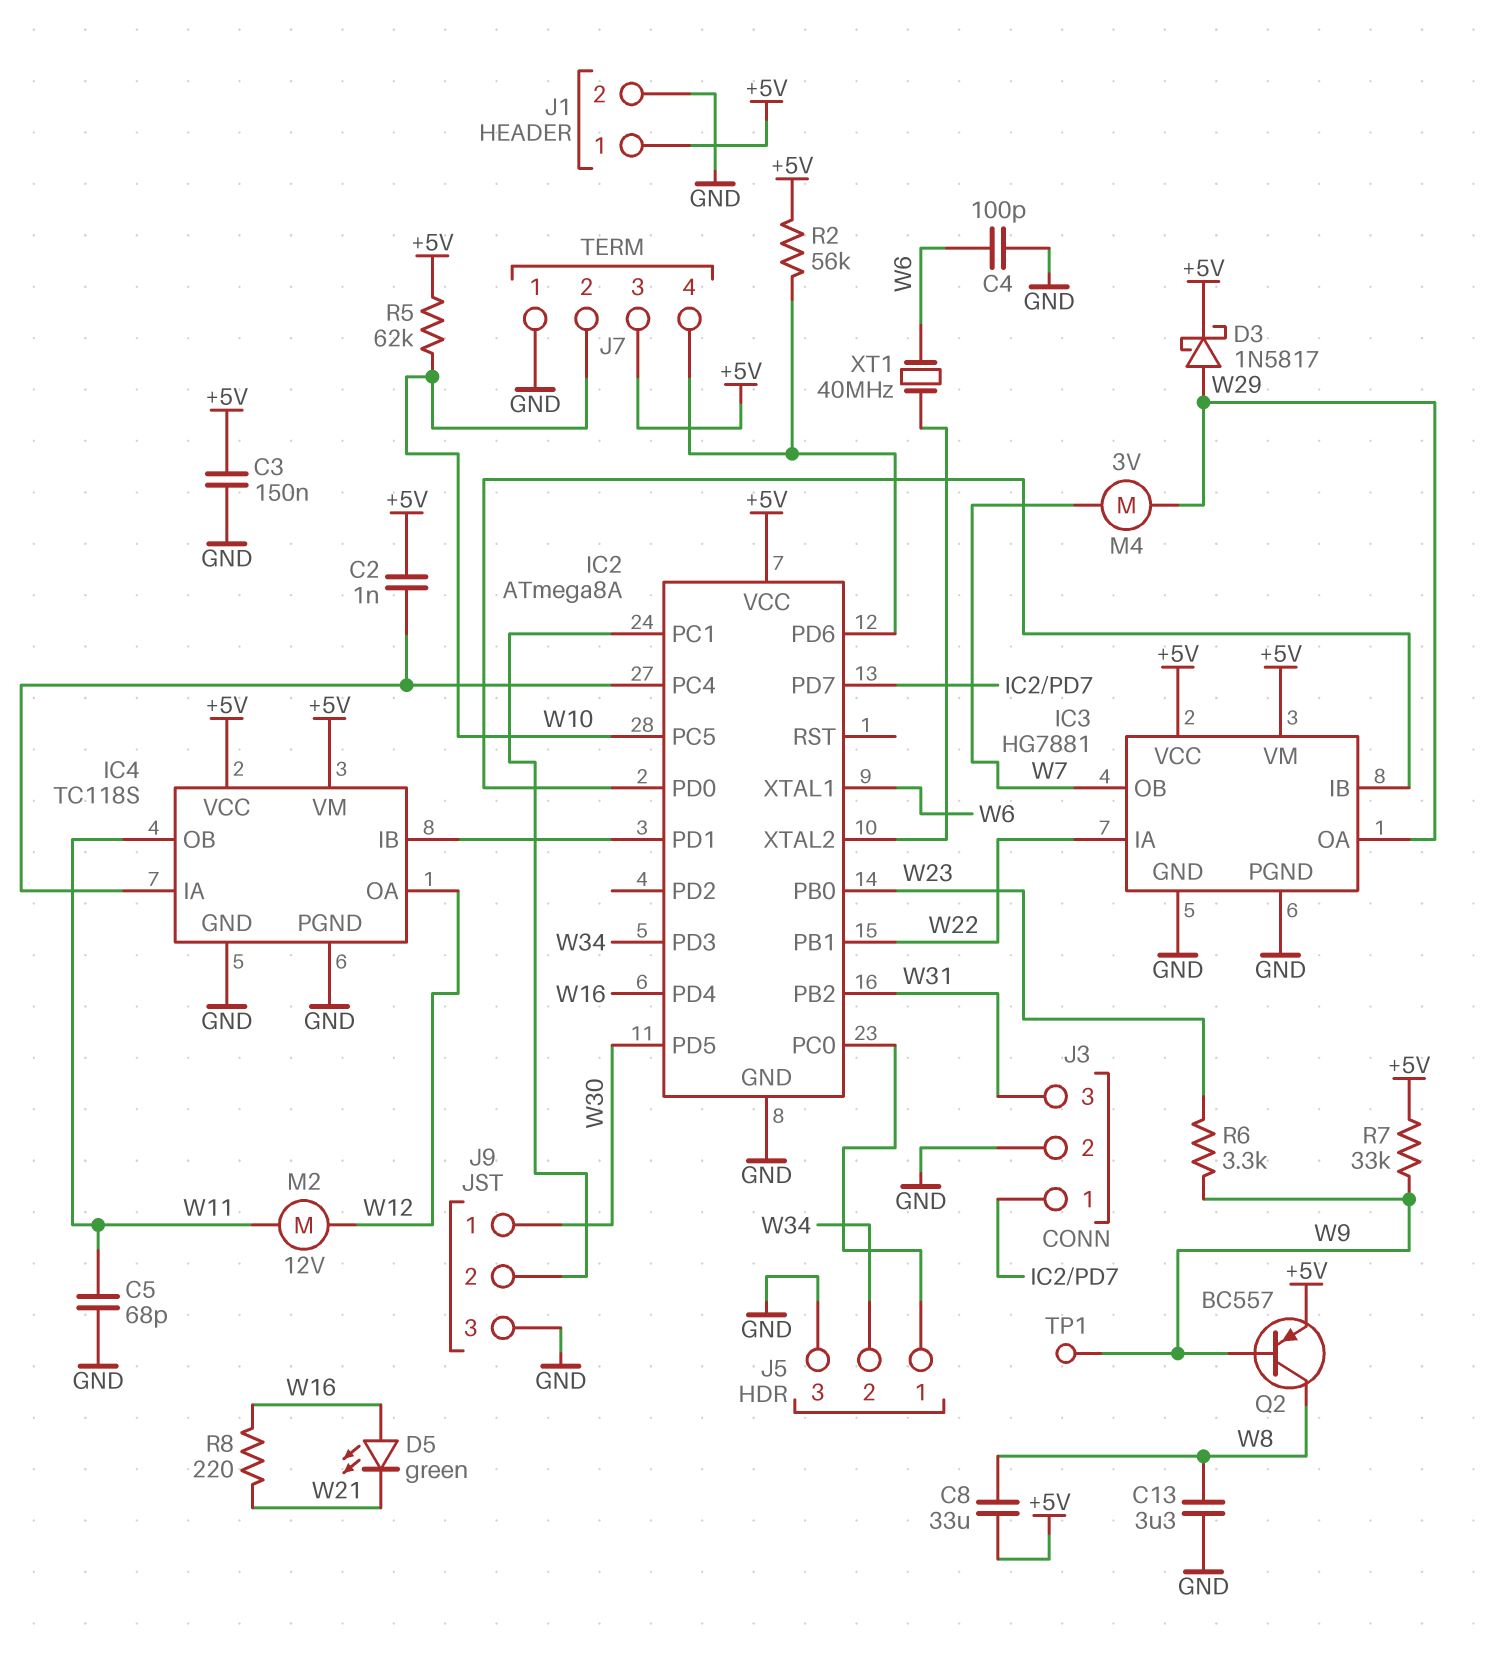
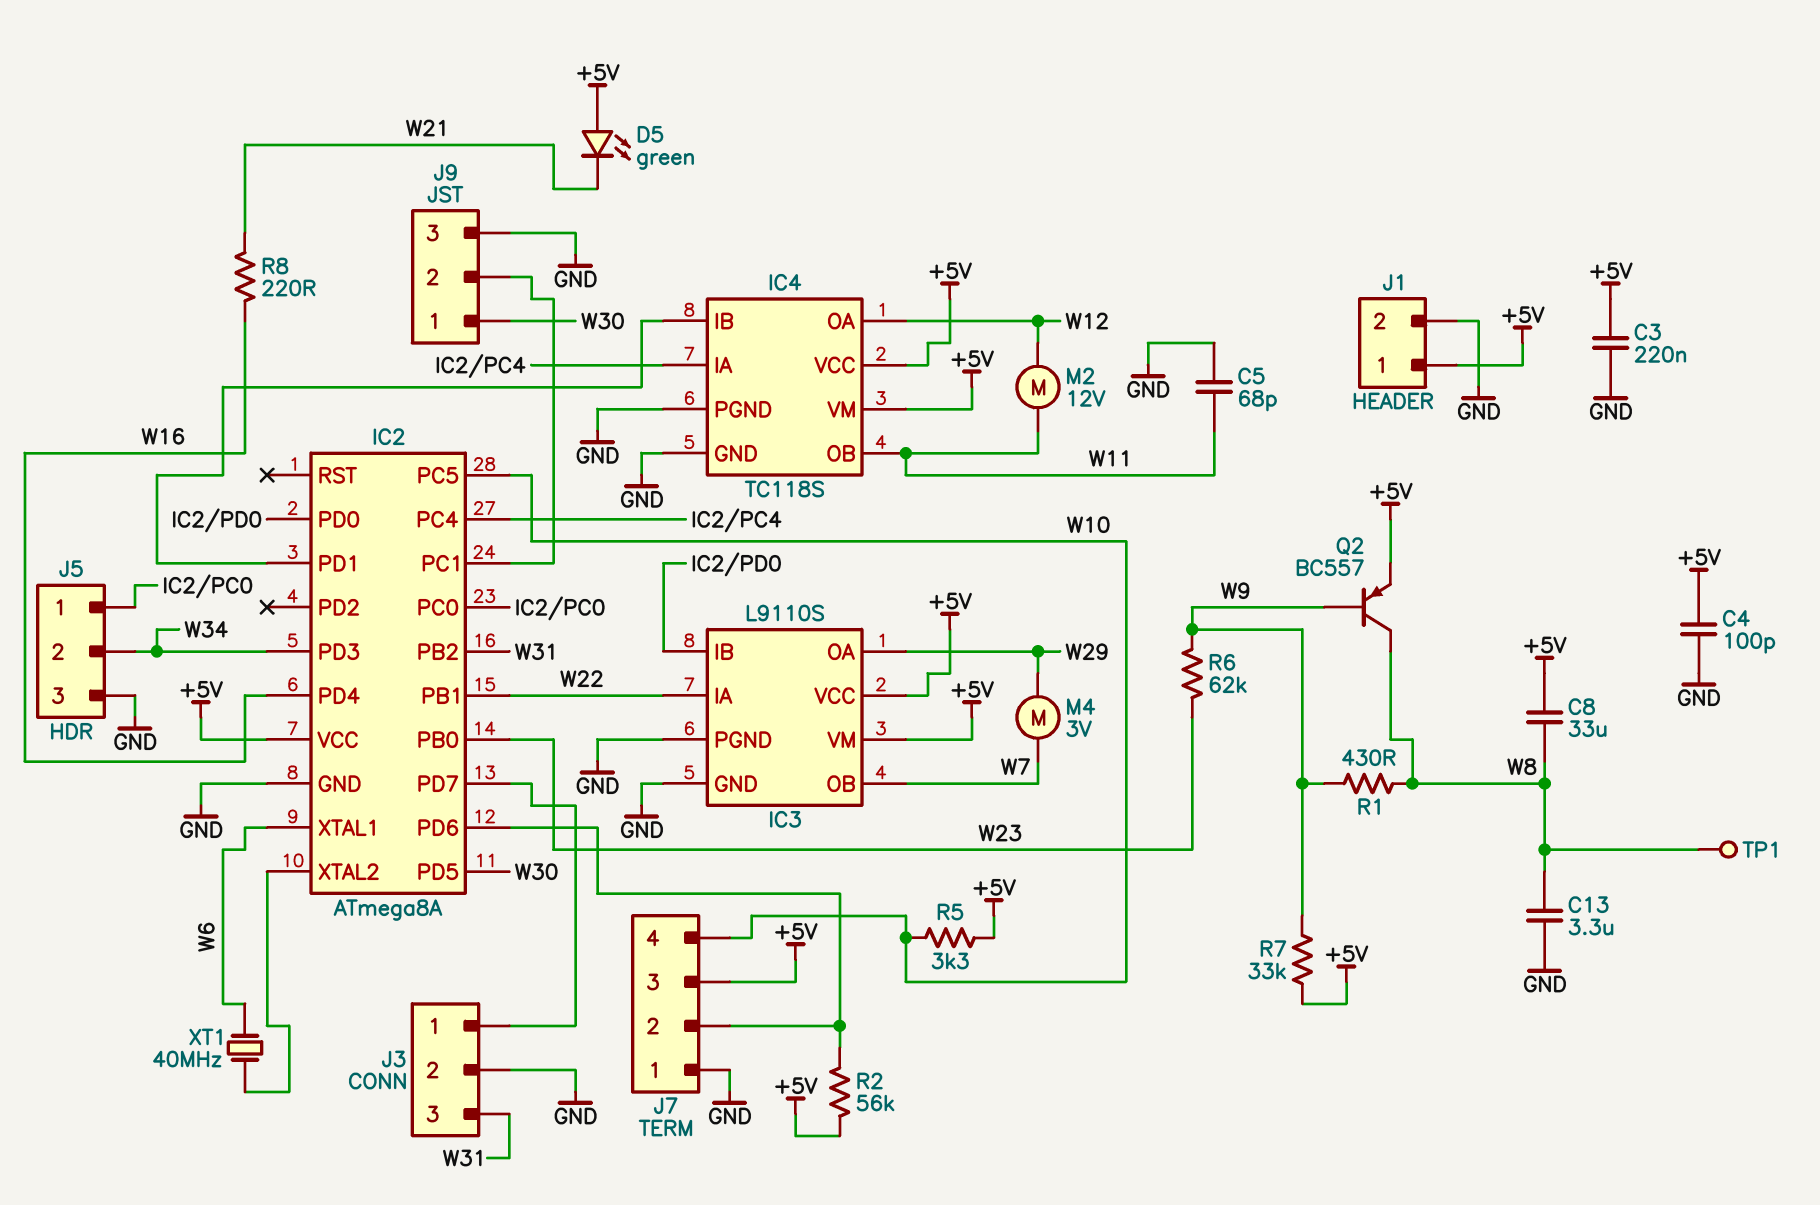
C2: 1nF (+5V, IC2/PC4) -> none
C3: 150nF (+5V, GND) -> 220nF (+5V, GND)
C4: 100pF (GND, W6) -> 100pF (+5V, GND)
D3: schottky 1N5817 (A W29, K +5V) -> none
D5: LED green (A W16, K W21) -> LED green (A +5V, K W21)
IC3: HG7881 -> L9110S
J7 pin 2: W10 -> IC2/PD6
J7 pin 4: IC2/PD6 -> W10
R1: none -> 430 (W8, W9)
R5: 62k (+5V, W10) -> 3.3k (+5V, W10)
R6: 3.3k (W9, W23) -> 62k (W9, W23)
TP1: test point (W9) -> test point (W8)

